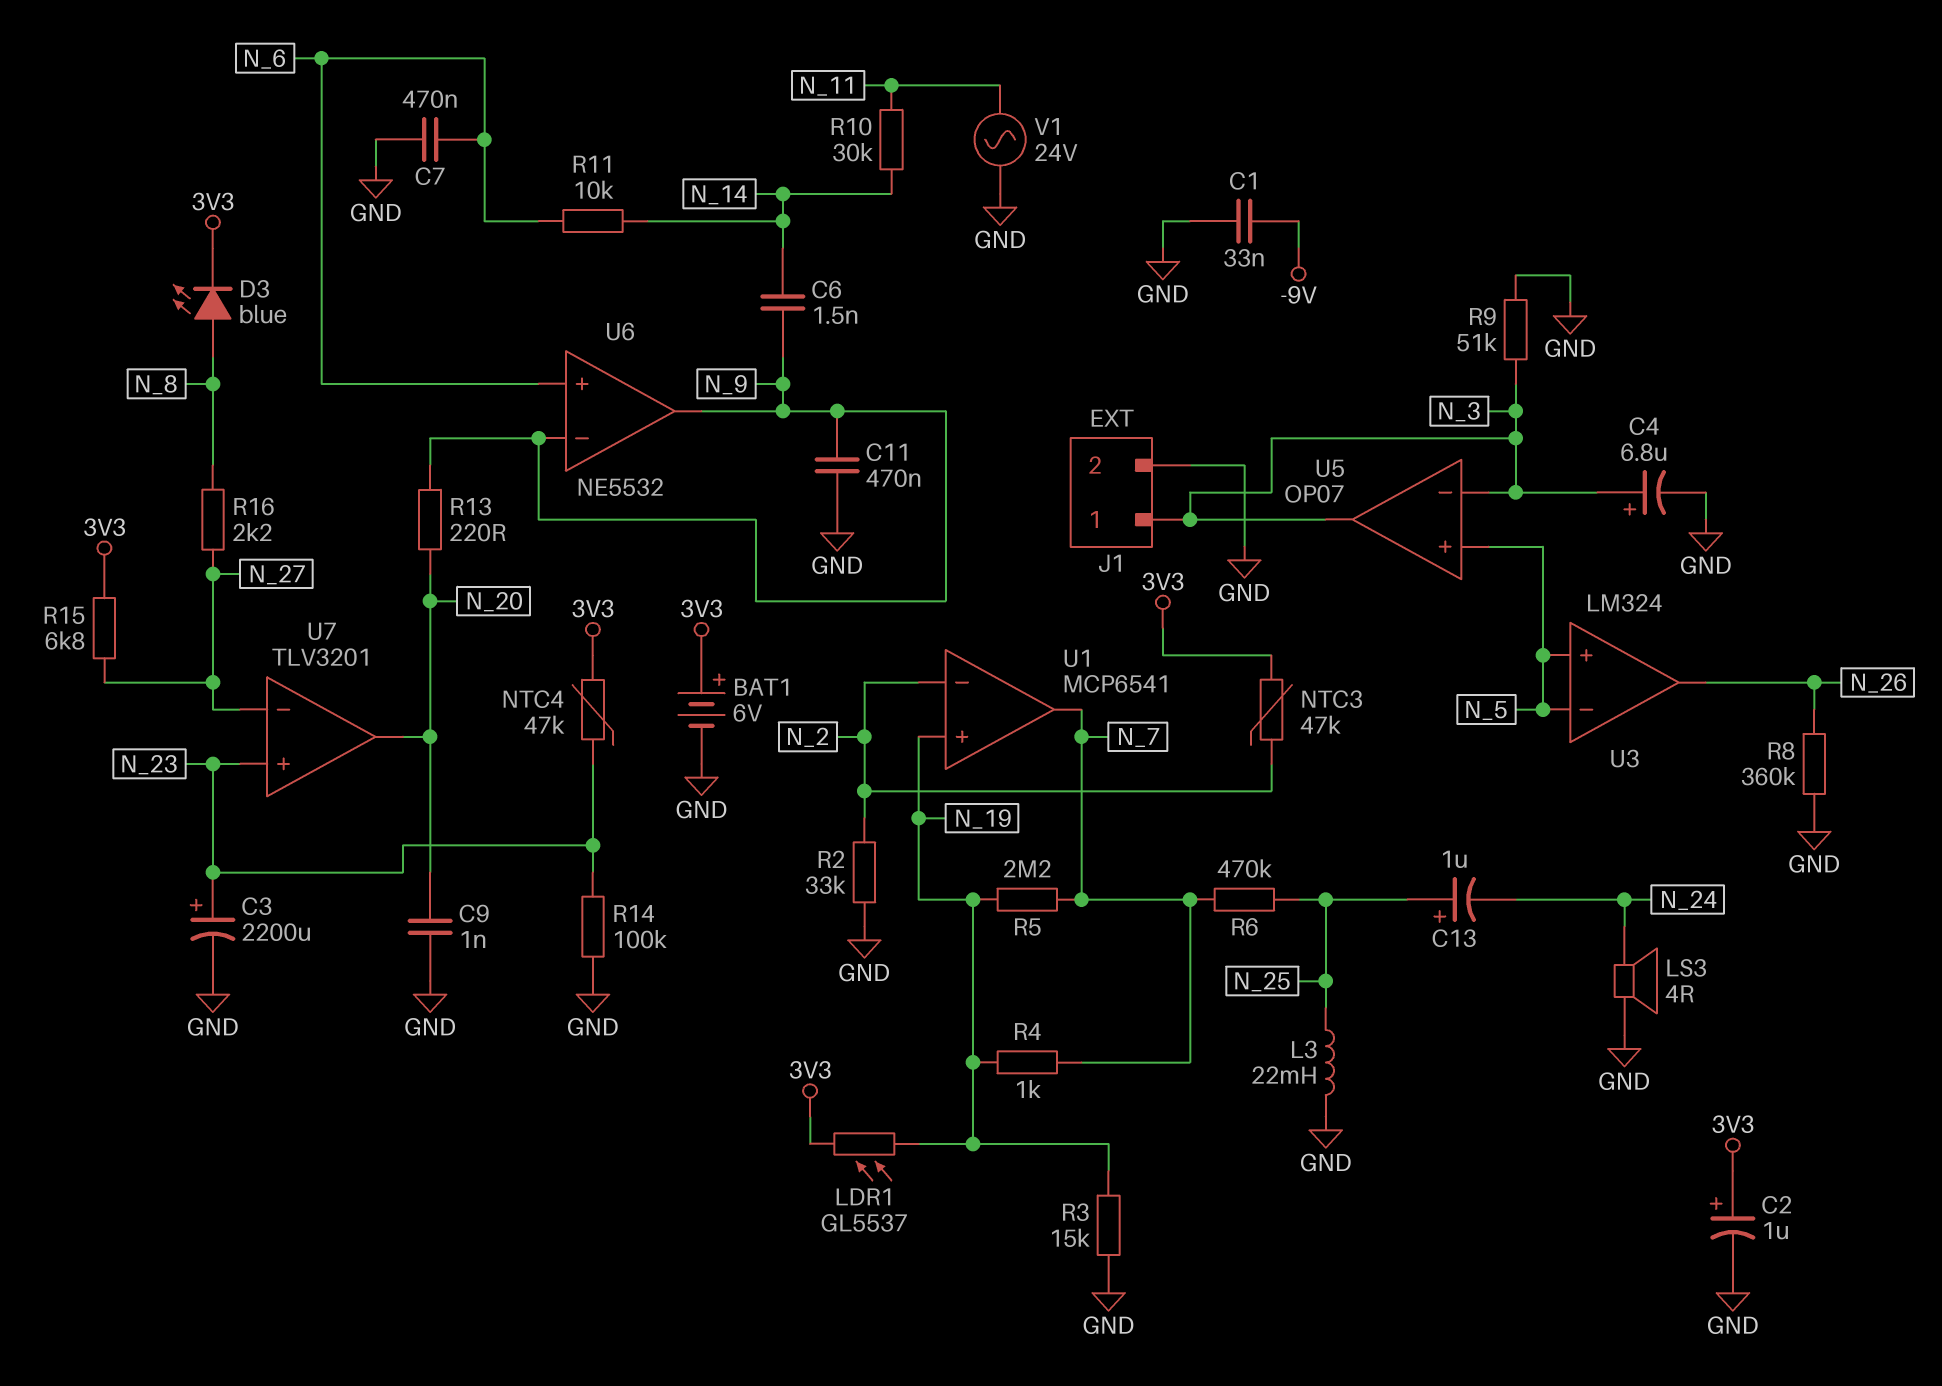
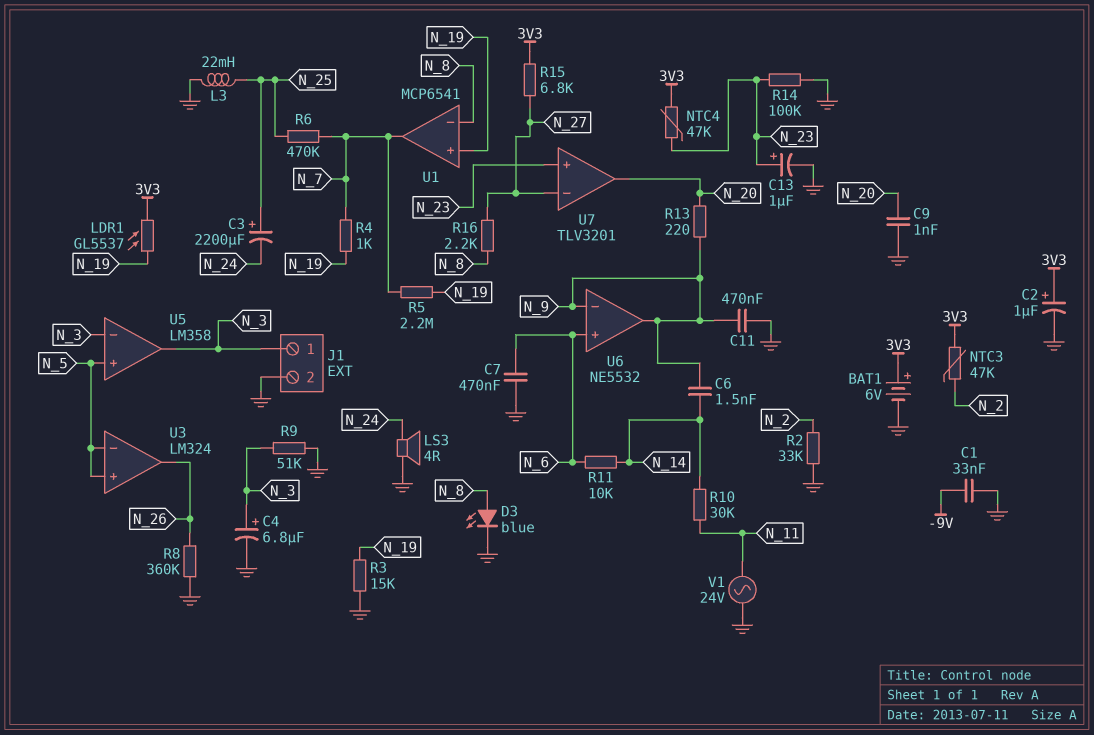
C3: 2200uF (plus N_23, minus GND) -> 2200uF (plus N_25, minus N_24)
C13: 1uF (plus N_25, minus N_24) -> 1uF (plus N_23, minus GND)
D3: LED blue (A N_8, K 3V3) -> LED blue (A N_8, K GND)
U1 pin in-: N_2 -> N_8
U5: OP07 -> LM358

